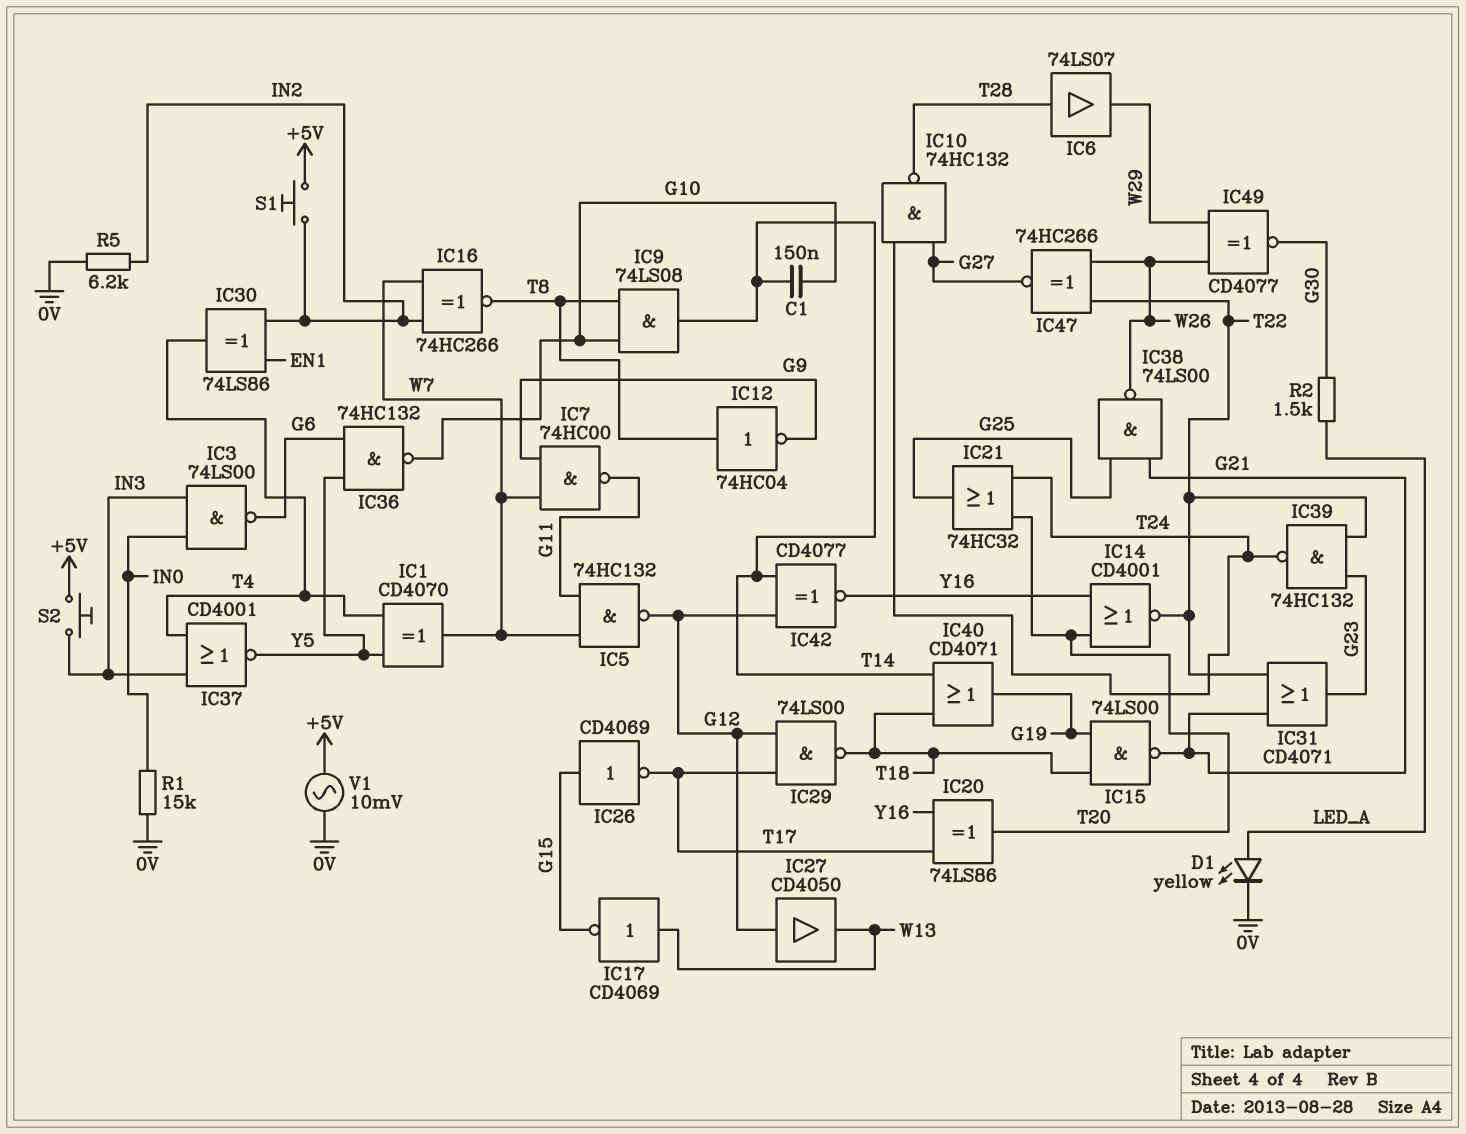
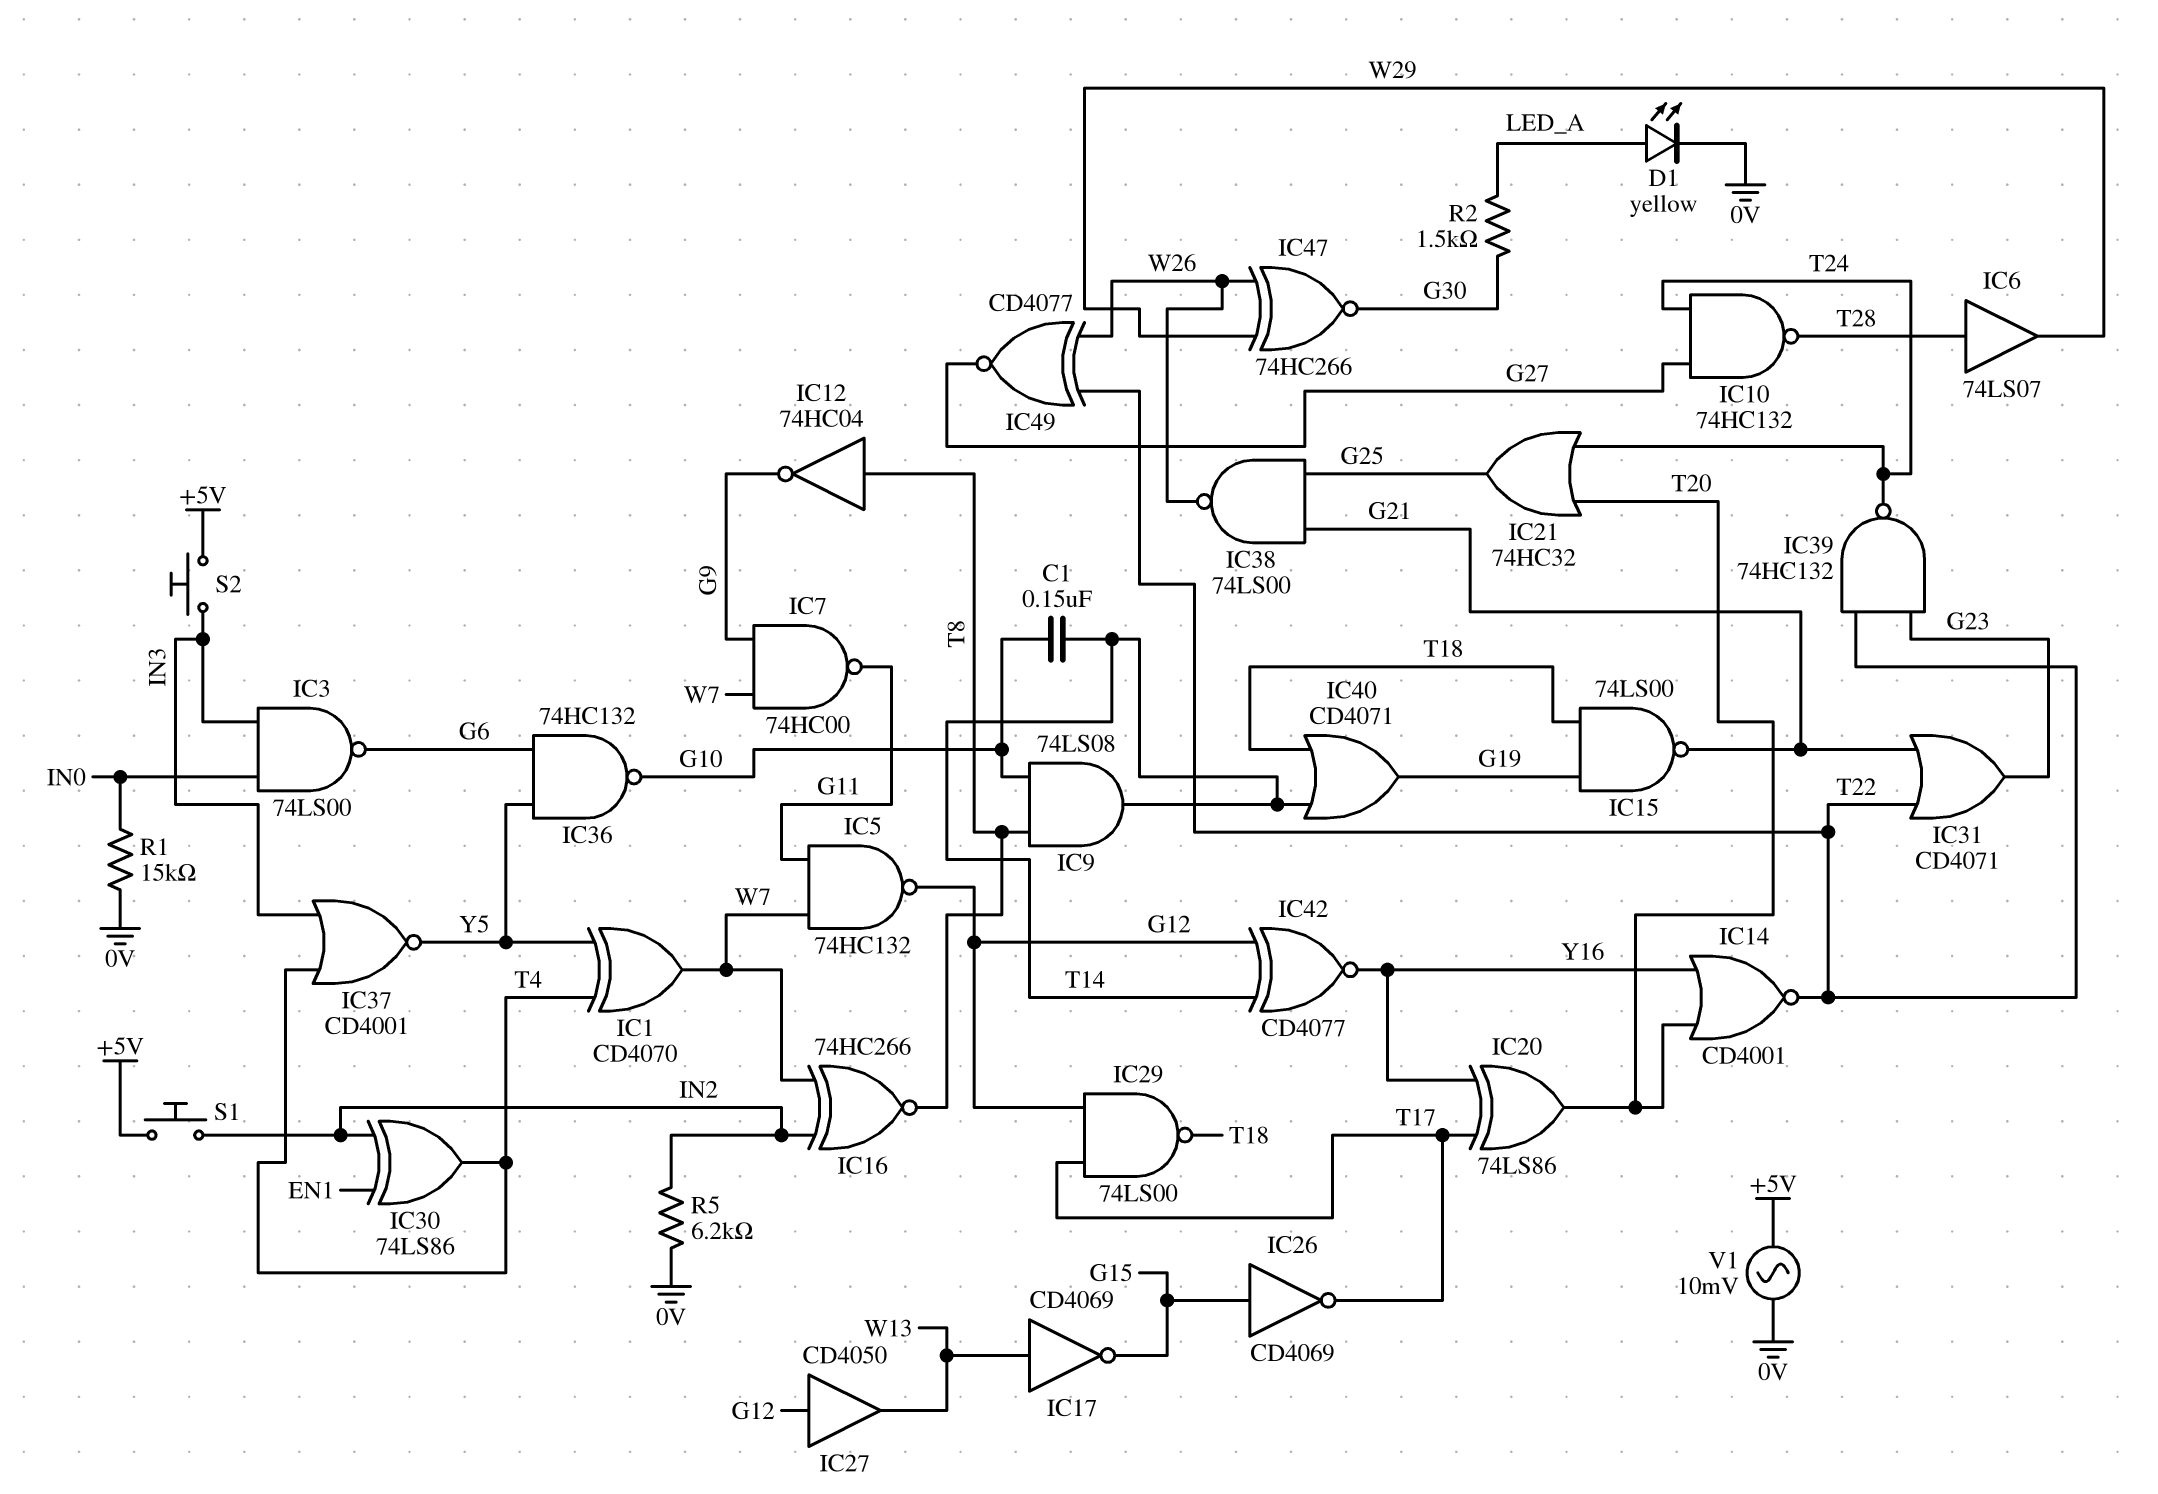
IC47: XNOR 74HC266 (in T22, in W26, out G27) -> XNOR 74HC266 (in W26, in W29, out G30)
IC49: XNOR CD4077 (in W26, in W29, out G30) -> XNOR CD4077 (in T22, in W26, out G27)

